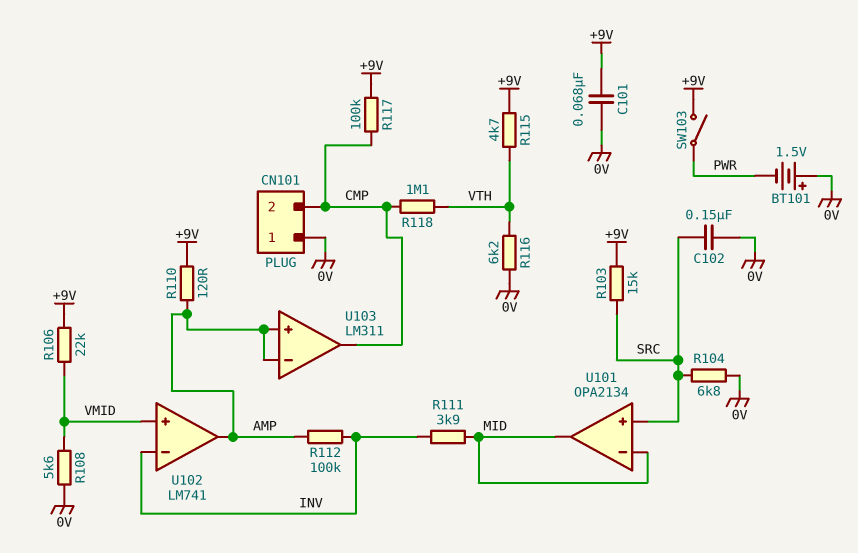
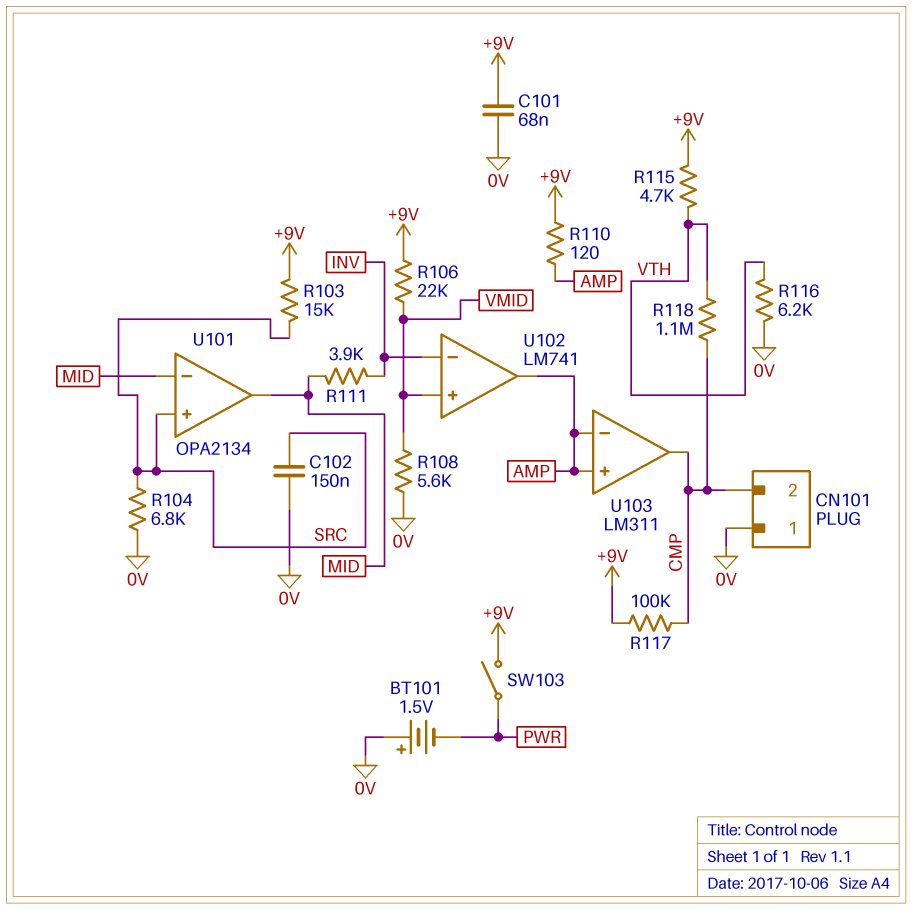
R112: 100k (AMP, INV) -> none

